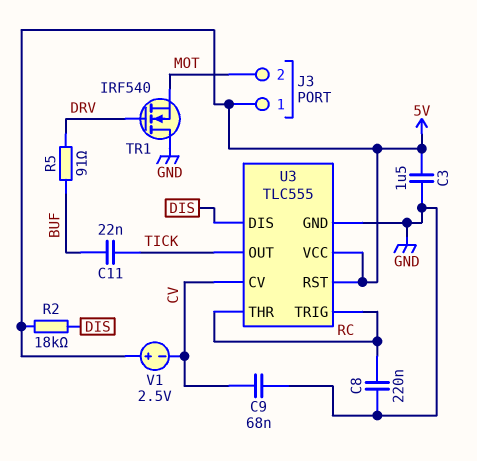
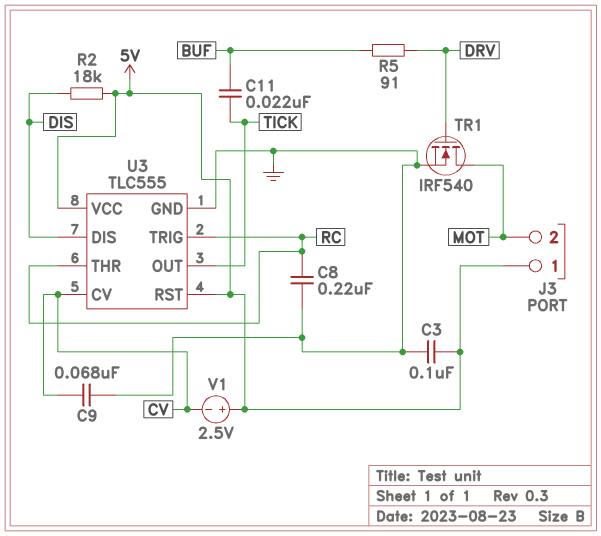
C3: 1.5uF (5V, GND) -> 100nF (5V, GND)
TR1: NMOS IRF540 (G DRV, D GND, S MOT) -> NMOS IRF540 (G DRV, D MOT, S GND)

